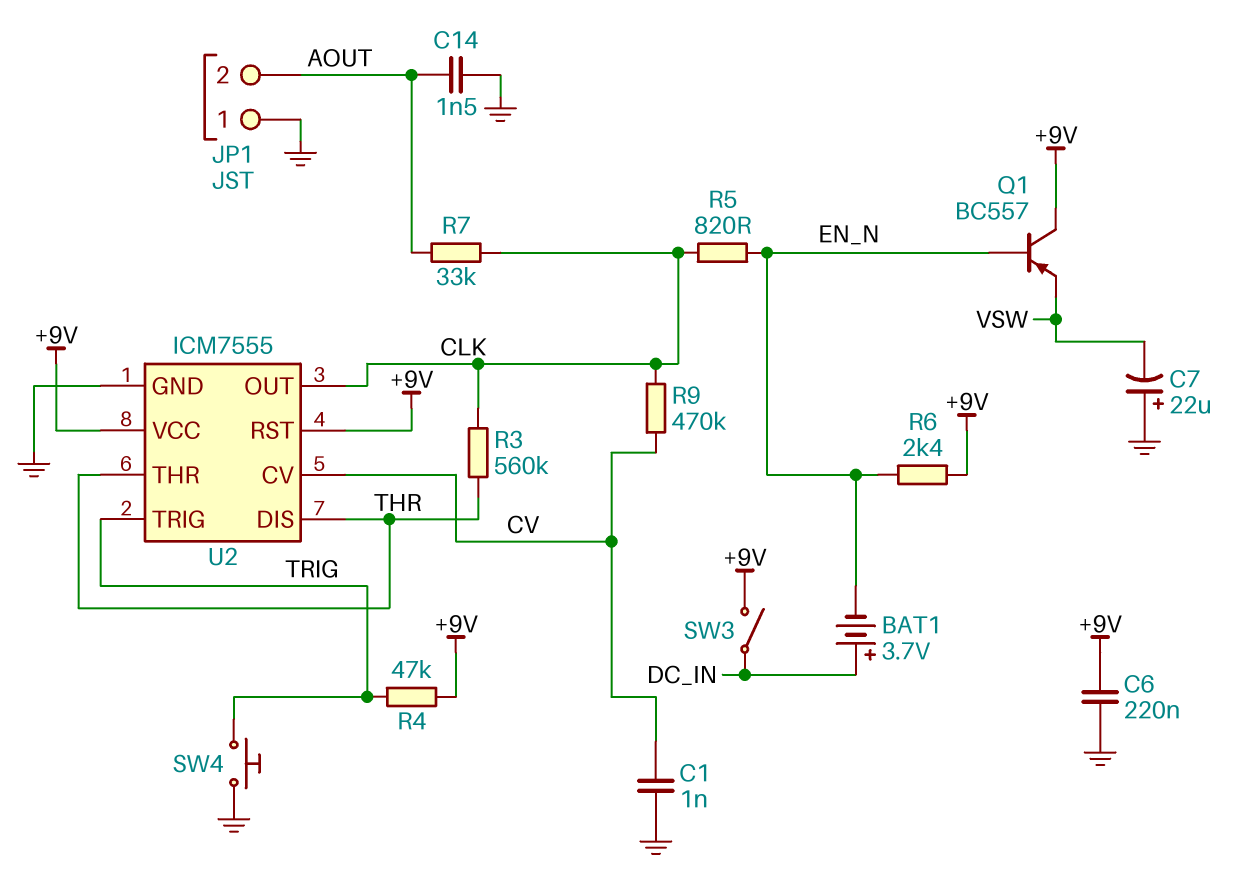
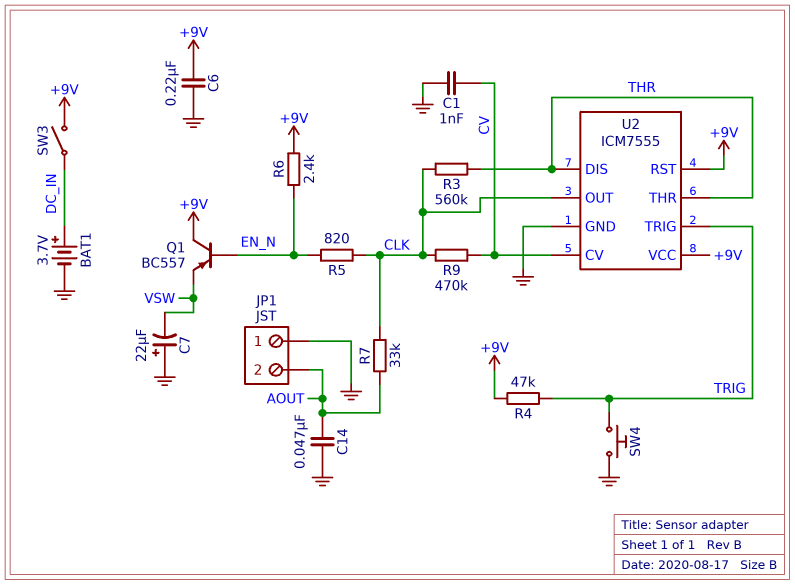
BAT1: 3.7V (plus DC_IN, minus EN_N) -> 3.7V (plus DC_IN, minus GND)
C14: 1.5nF (AOUT, GND) -> 47nF (AOUT, GND)

